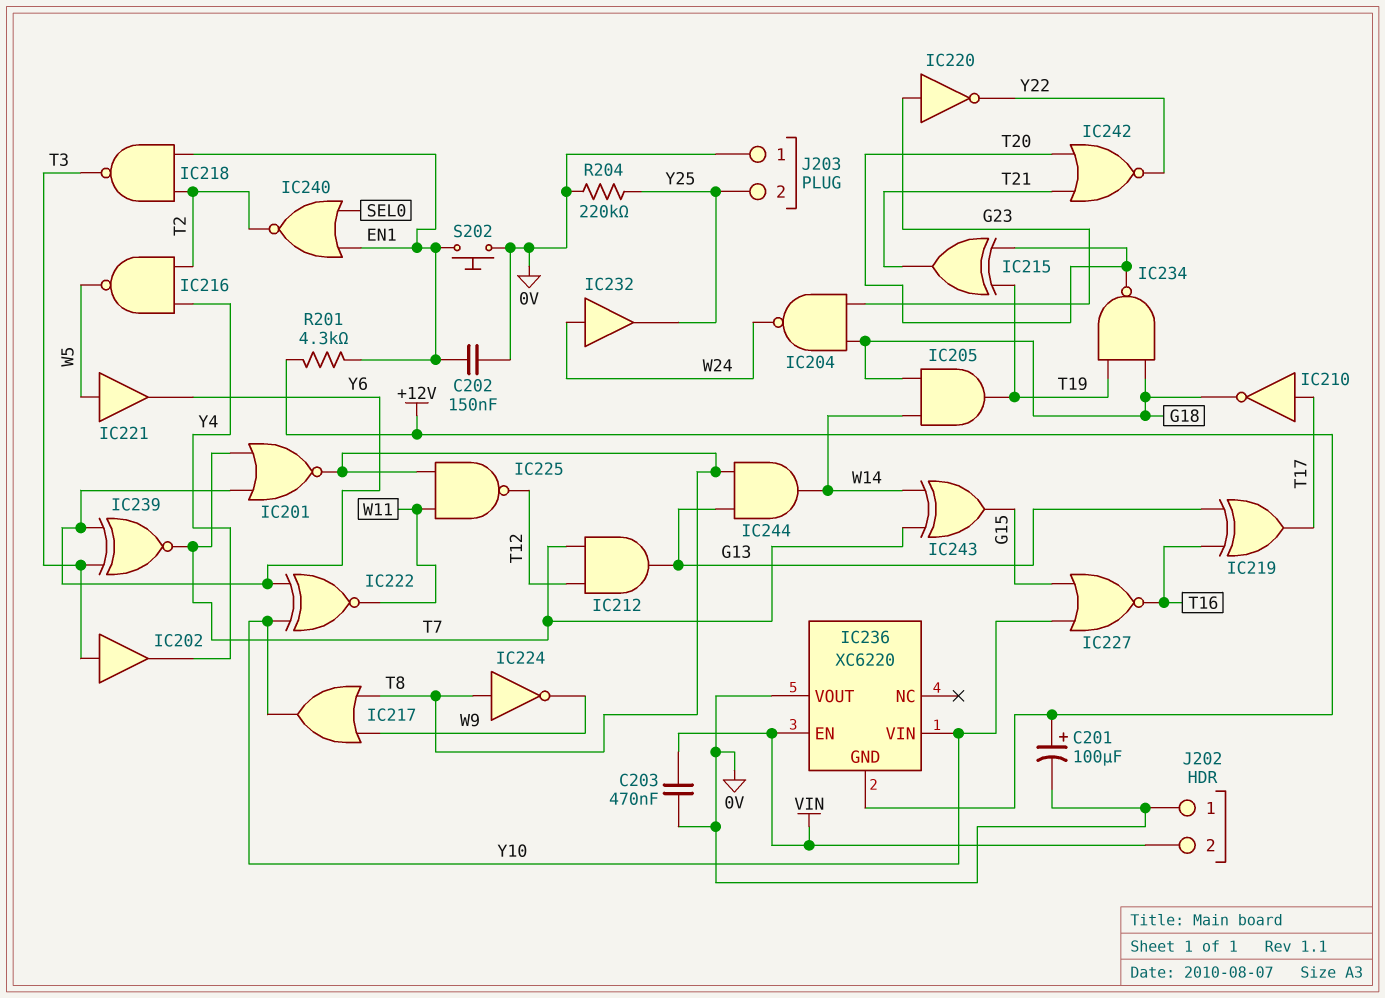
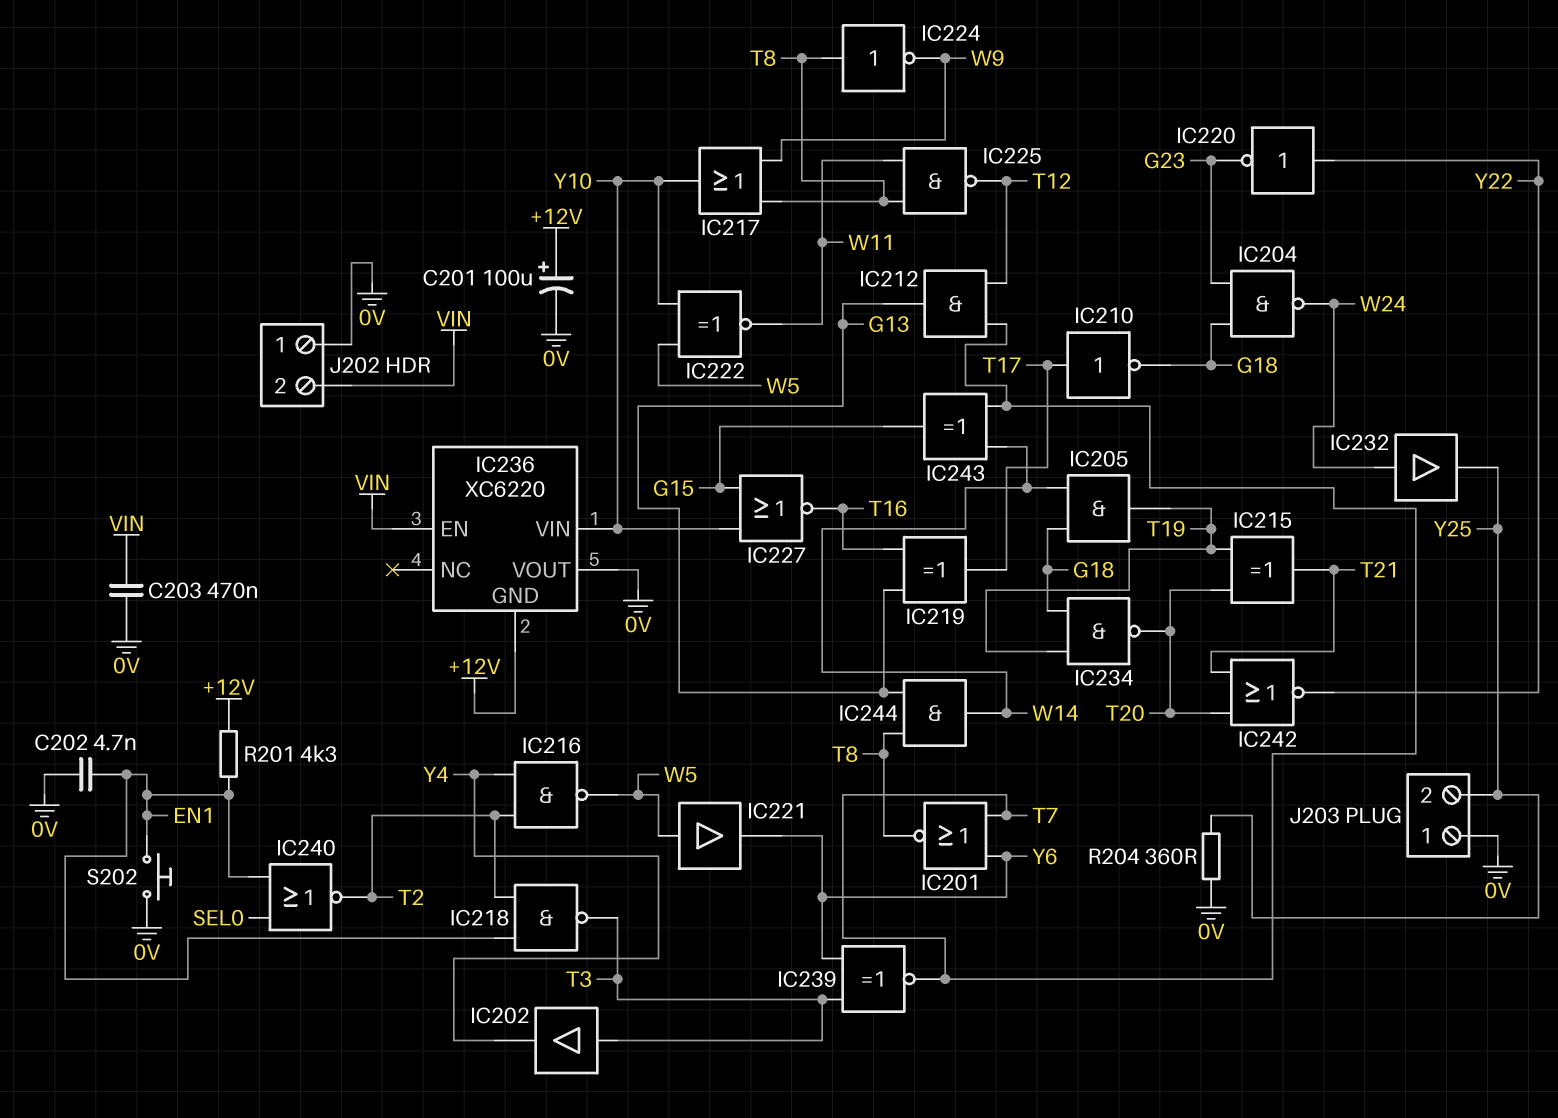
C202: 150nF (0V, EN1) -> 4.7nF (0V, EN1)
IC220: NOT (in G23, out Y22) -> NOT (in Y22, out G23)
IC222: XNOR (in Y6, in Y10, out W11) -> XNOR (in W5, in Y10, out W11)
R204: 220k (0V, Y25) -> 360 (0V, Y25)

